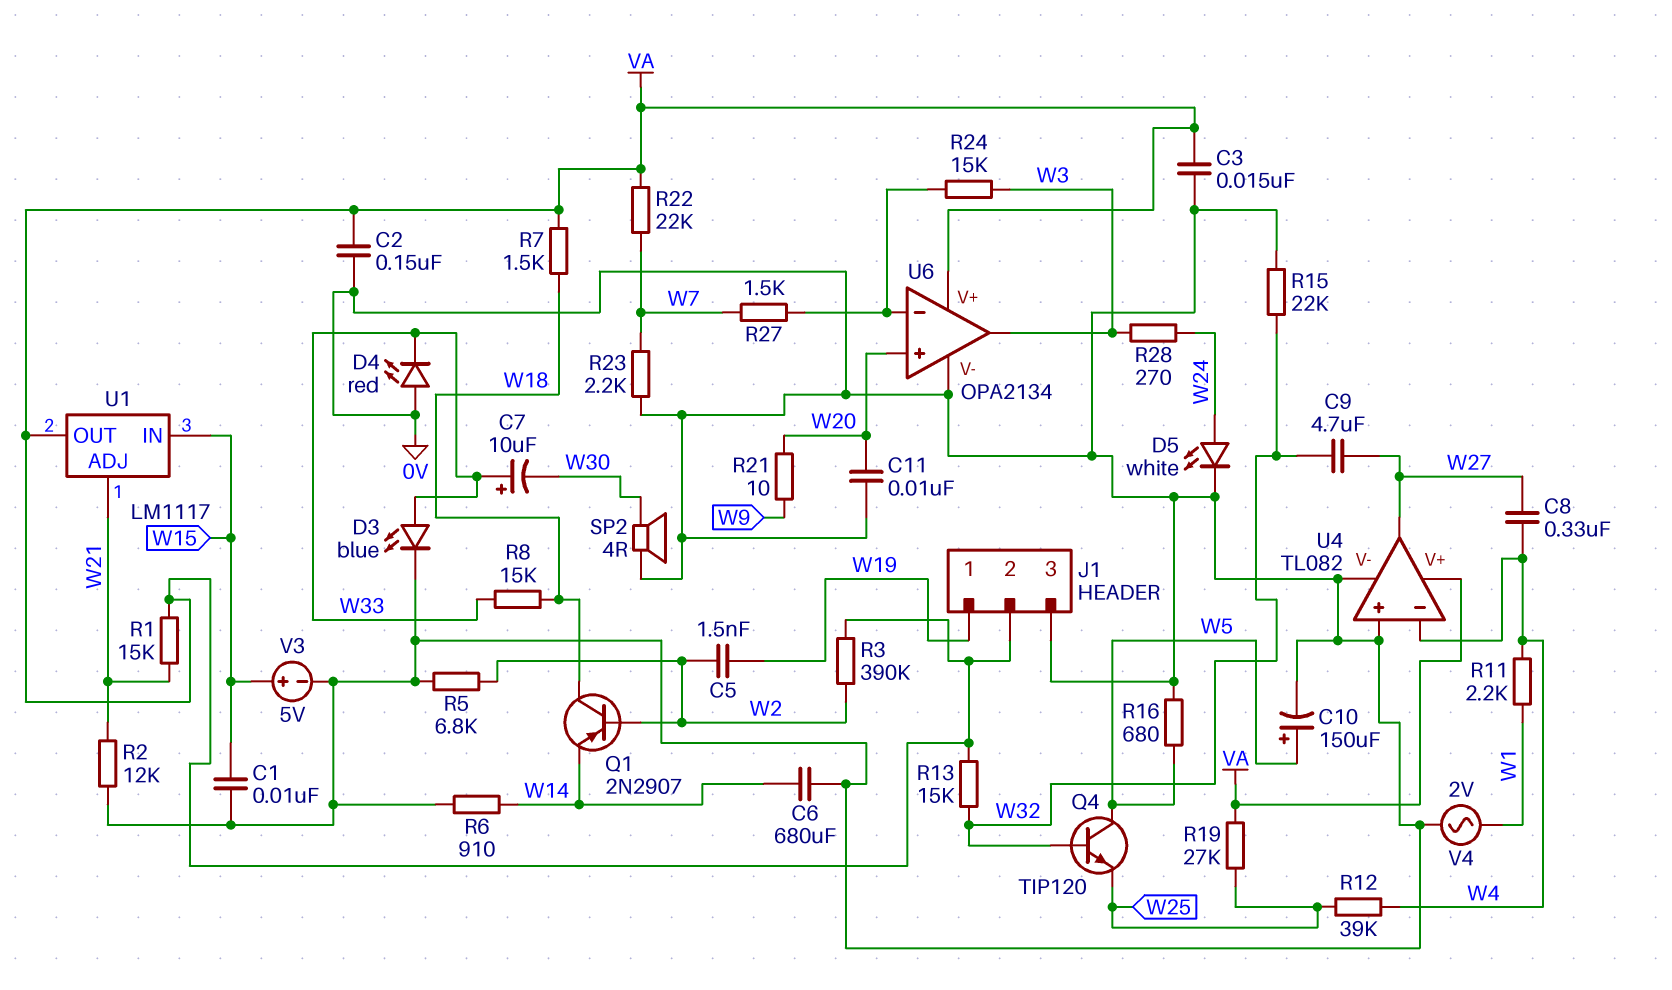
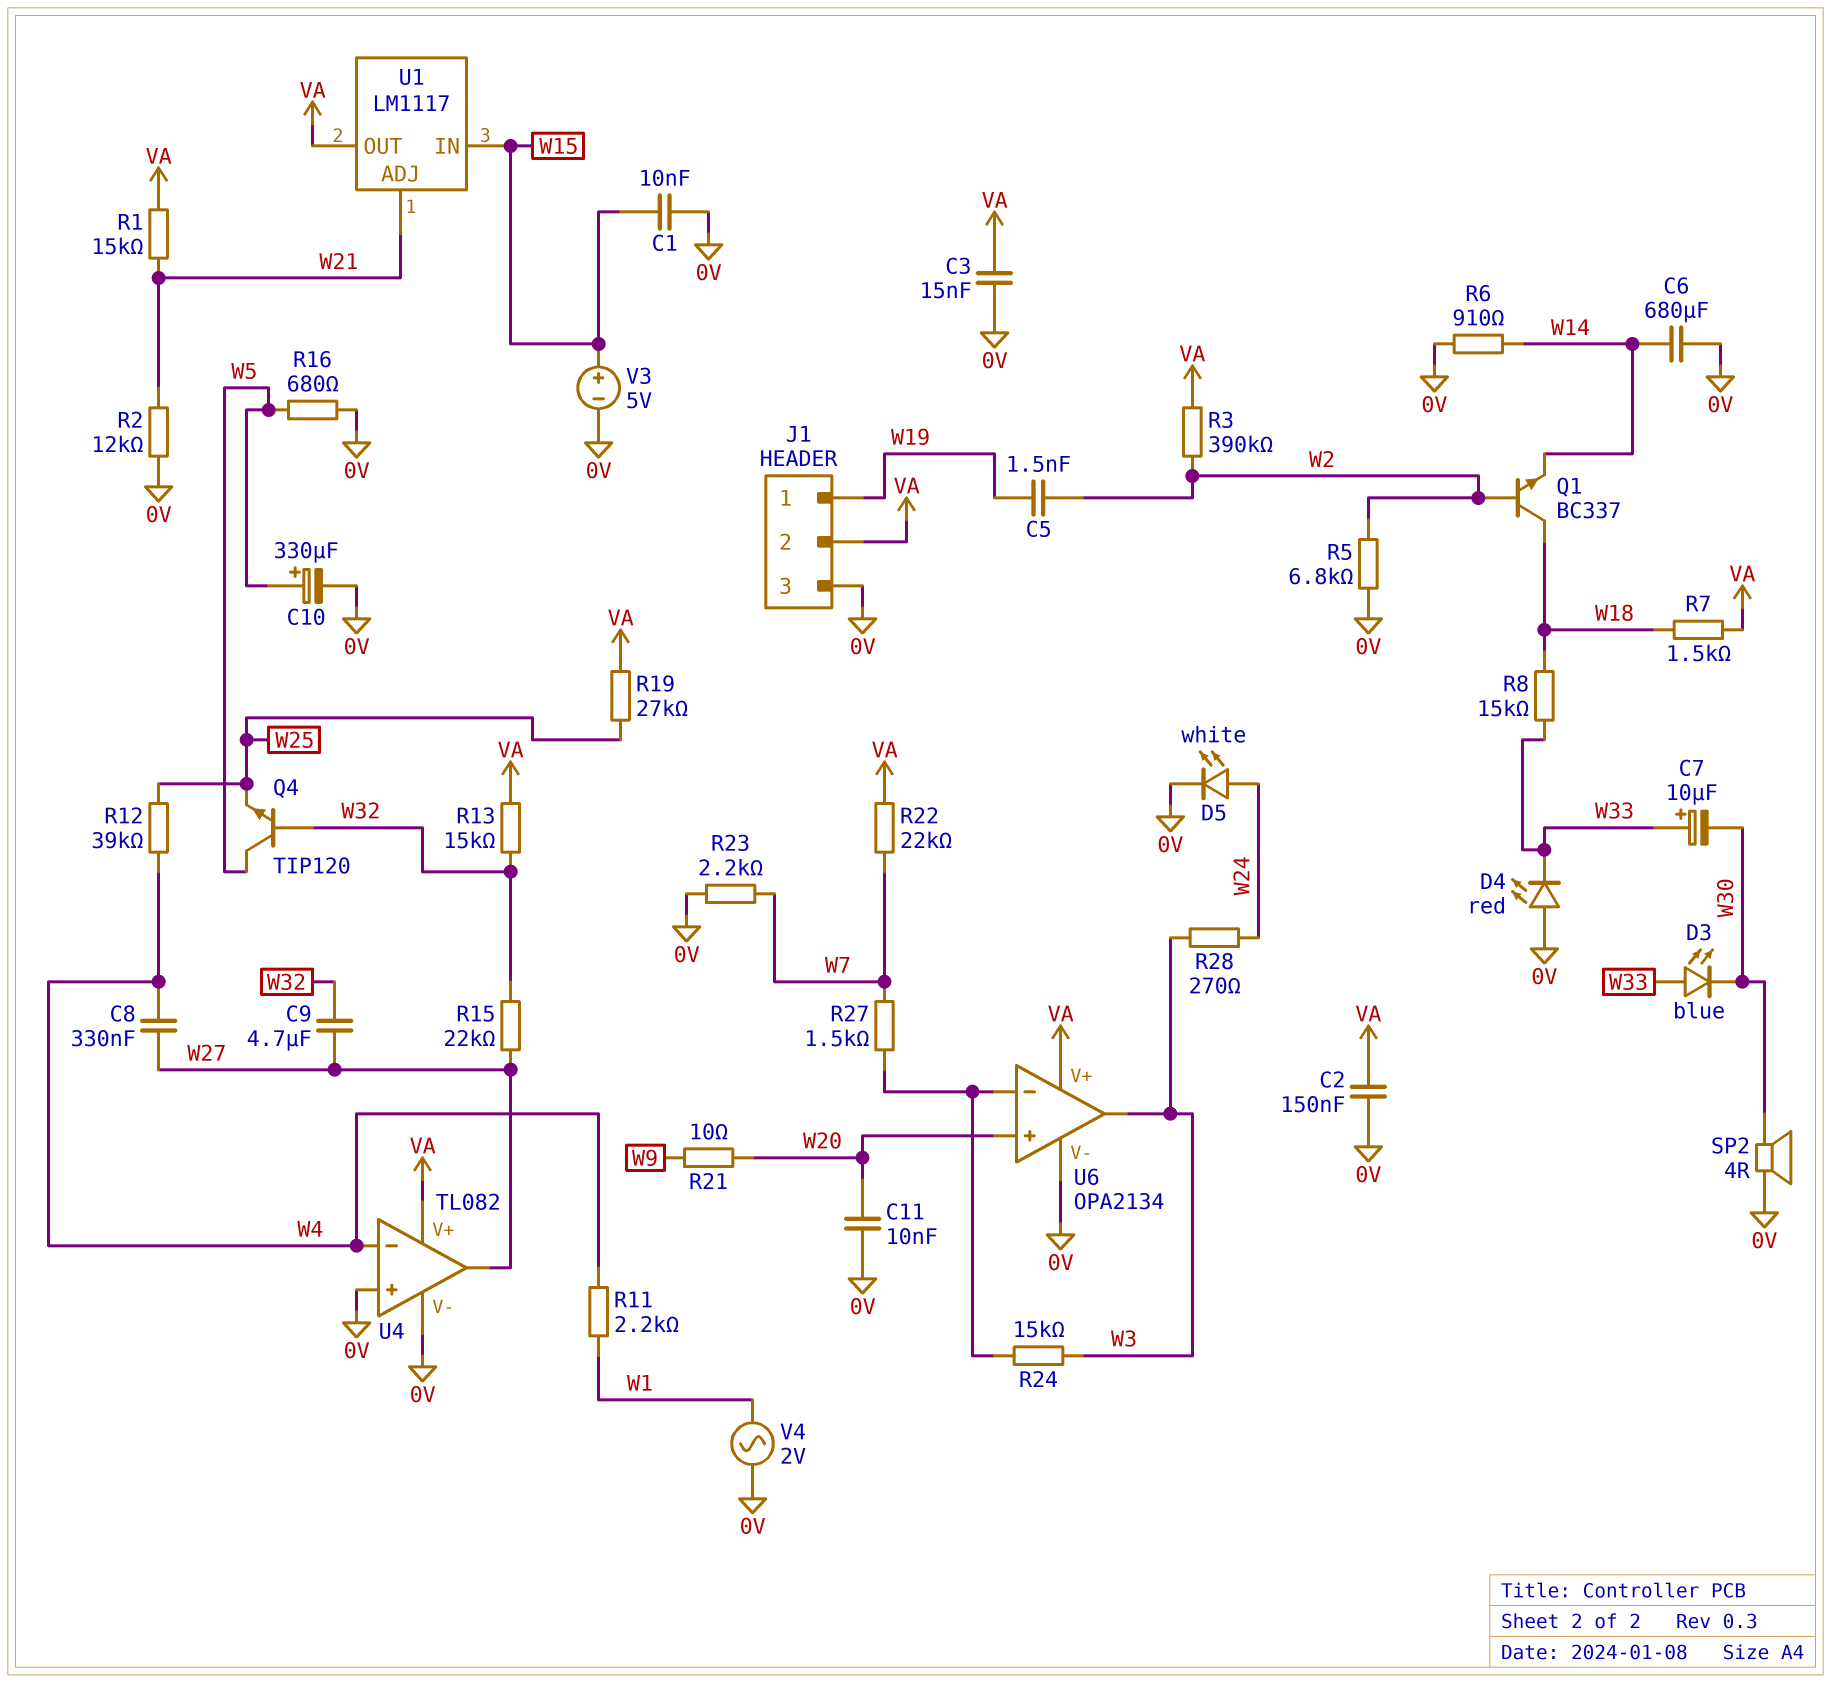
C10: 150uF (plus W5, minus 0V) -> 330uF (plus W5, minus 0V)
D3: LED blue (A W33, K 0V) -> LED blue (A W33, K W30)
Q1: PNP 2N2907 (B W2, C W18, E W14) -> NPN BC337 (B W2, C W18, E W14)
R15: 22k (0V, W32) -> 22k (W27, W32)

